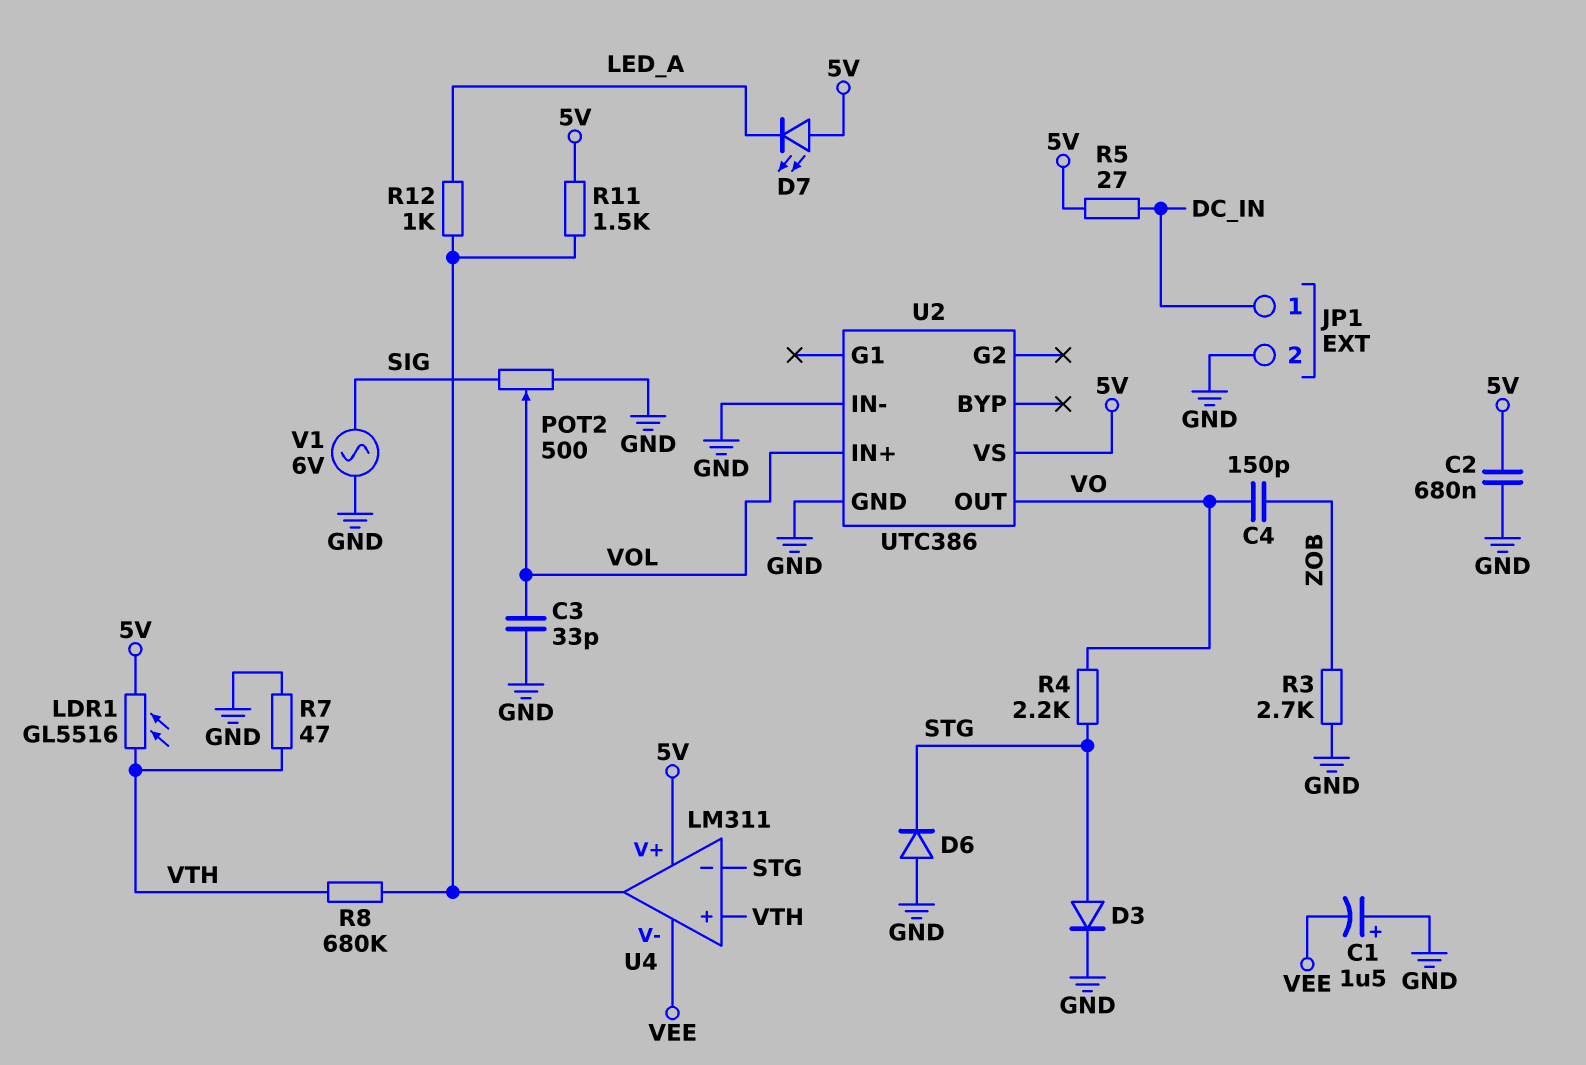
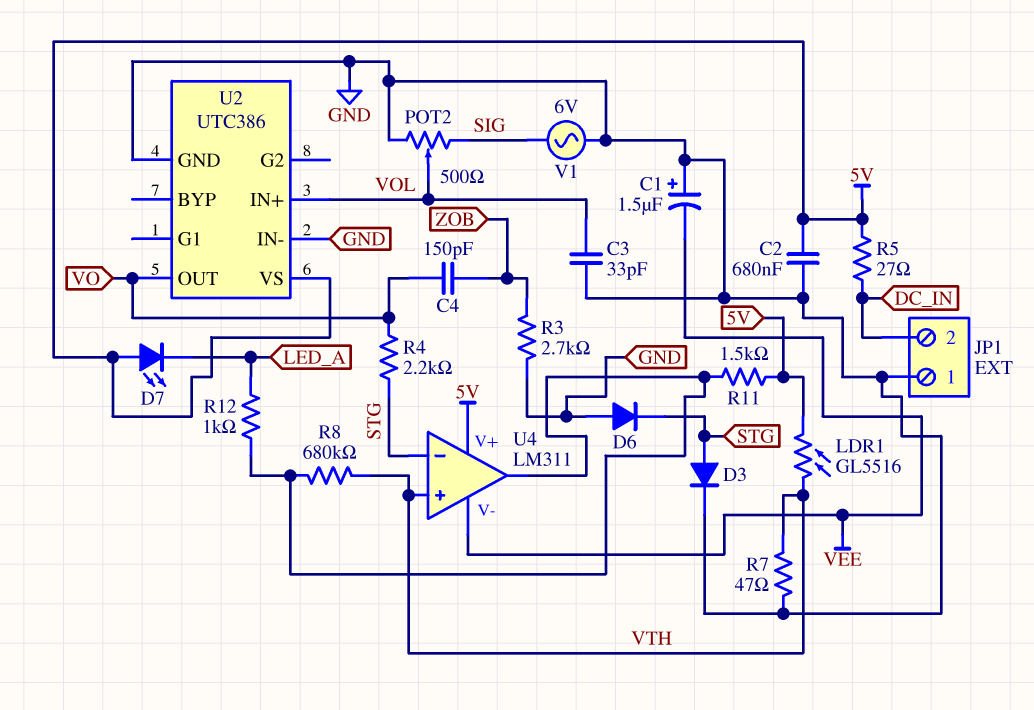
JP1 pin 1: DC_IN -> GND
JP1 pin 2: GND -> DC_IN

